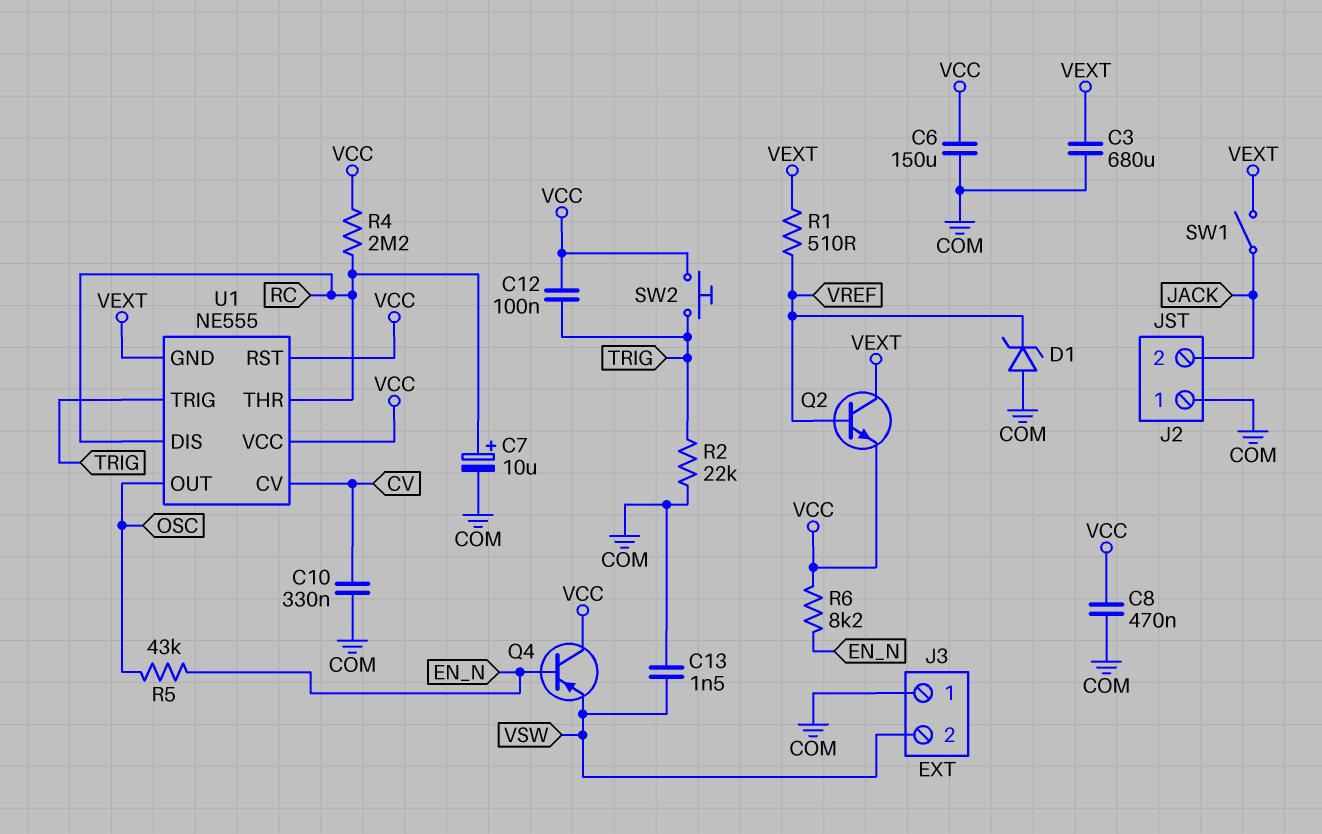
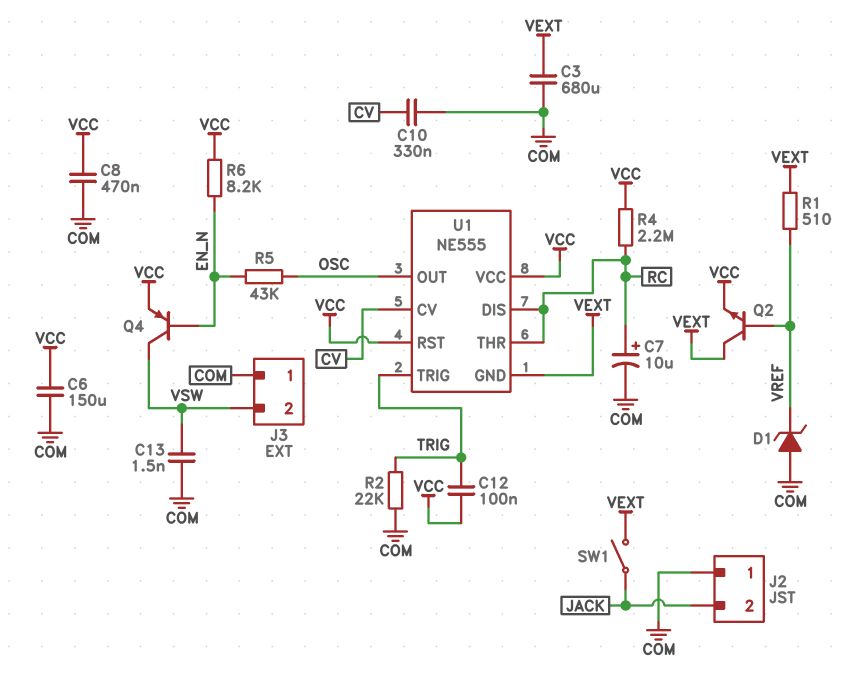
Q4: PNP (B EN_N, C VCC, E VSW) -> PNP (B EN_N, C VSW, E VCC)
SW2: button (TRIG, VCC) -> none

